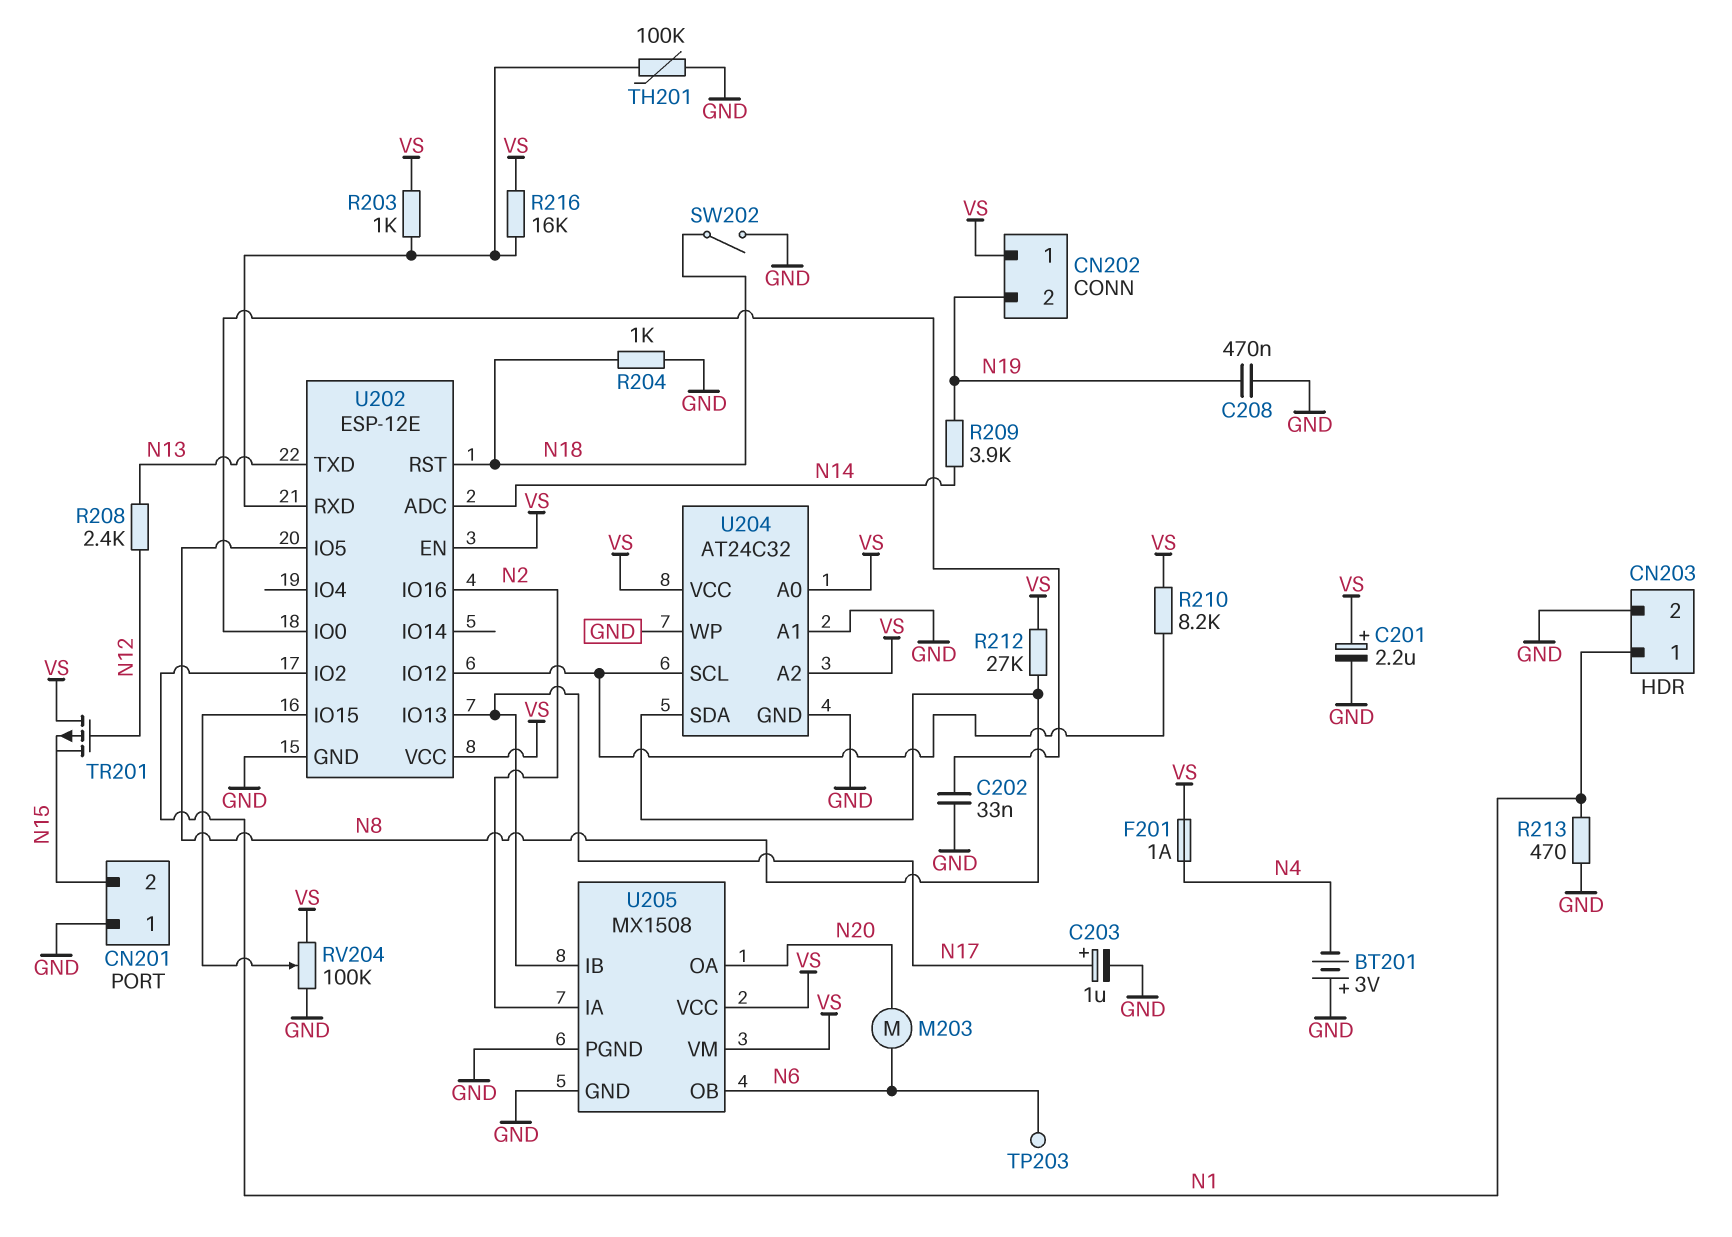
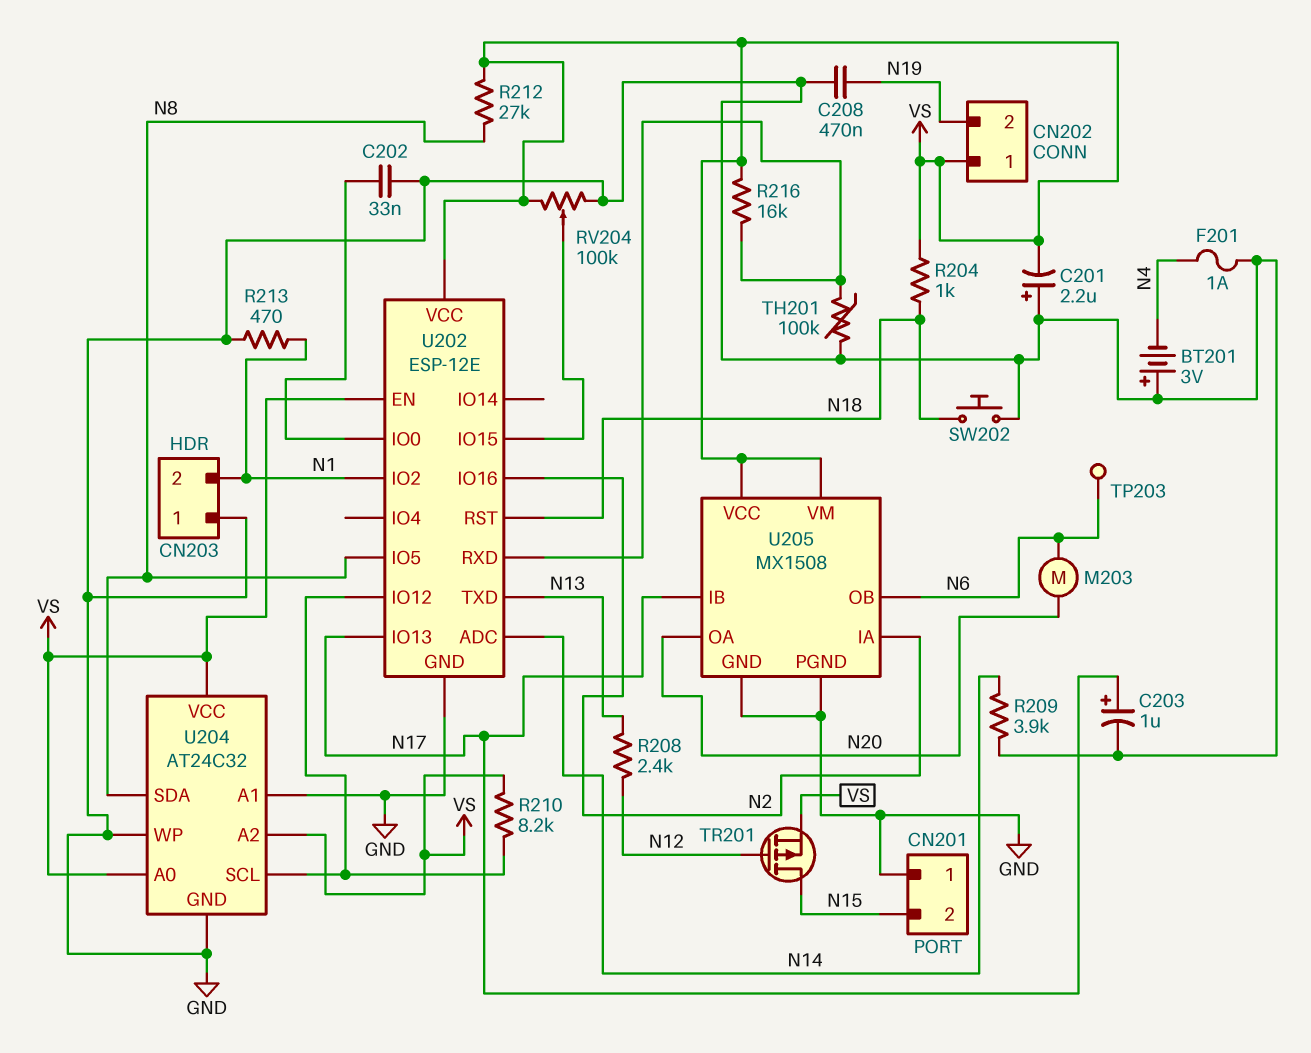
C201: 2.2uF (plus VS, minus GND) -> 2.2uF (plus GND, minus VS)
CN203 pin 1: N1 -> GND
CN203 pin 2: GND -> N1
F201: 1A (N4, VS) -> 1A (GND, N4)
R203: 1k (U202/RXD, VS) -> none
R204: 1k (GND, N18) -> 1k (N18, VS)
R209: 3.9k (N14, N19) -> 3.9k (GND, N14)
SW202: switch (GND, N18) -> button (GND, N18)
TR201: PMOS (G N12, D VS, S N15) -> PMOS (G N12, D N15, S VS)

